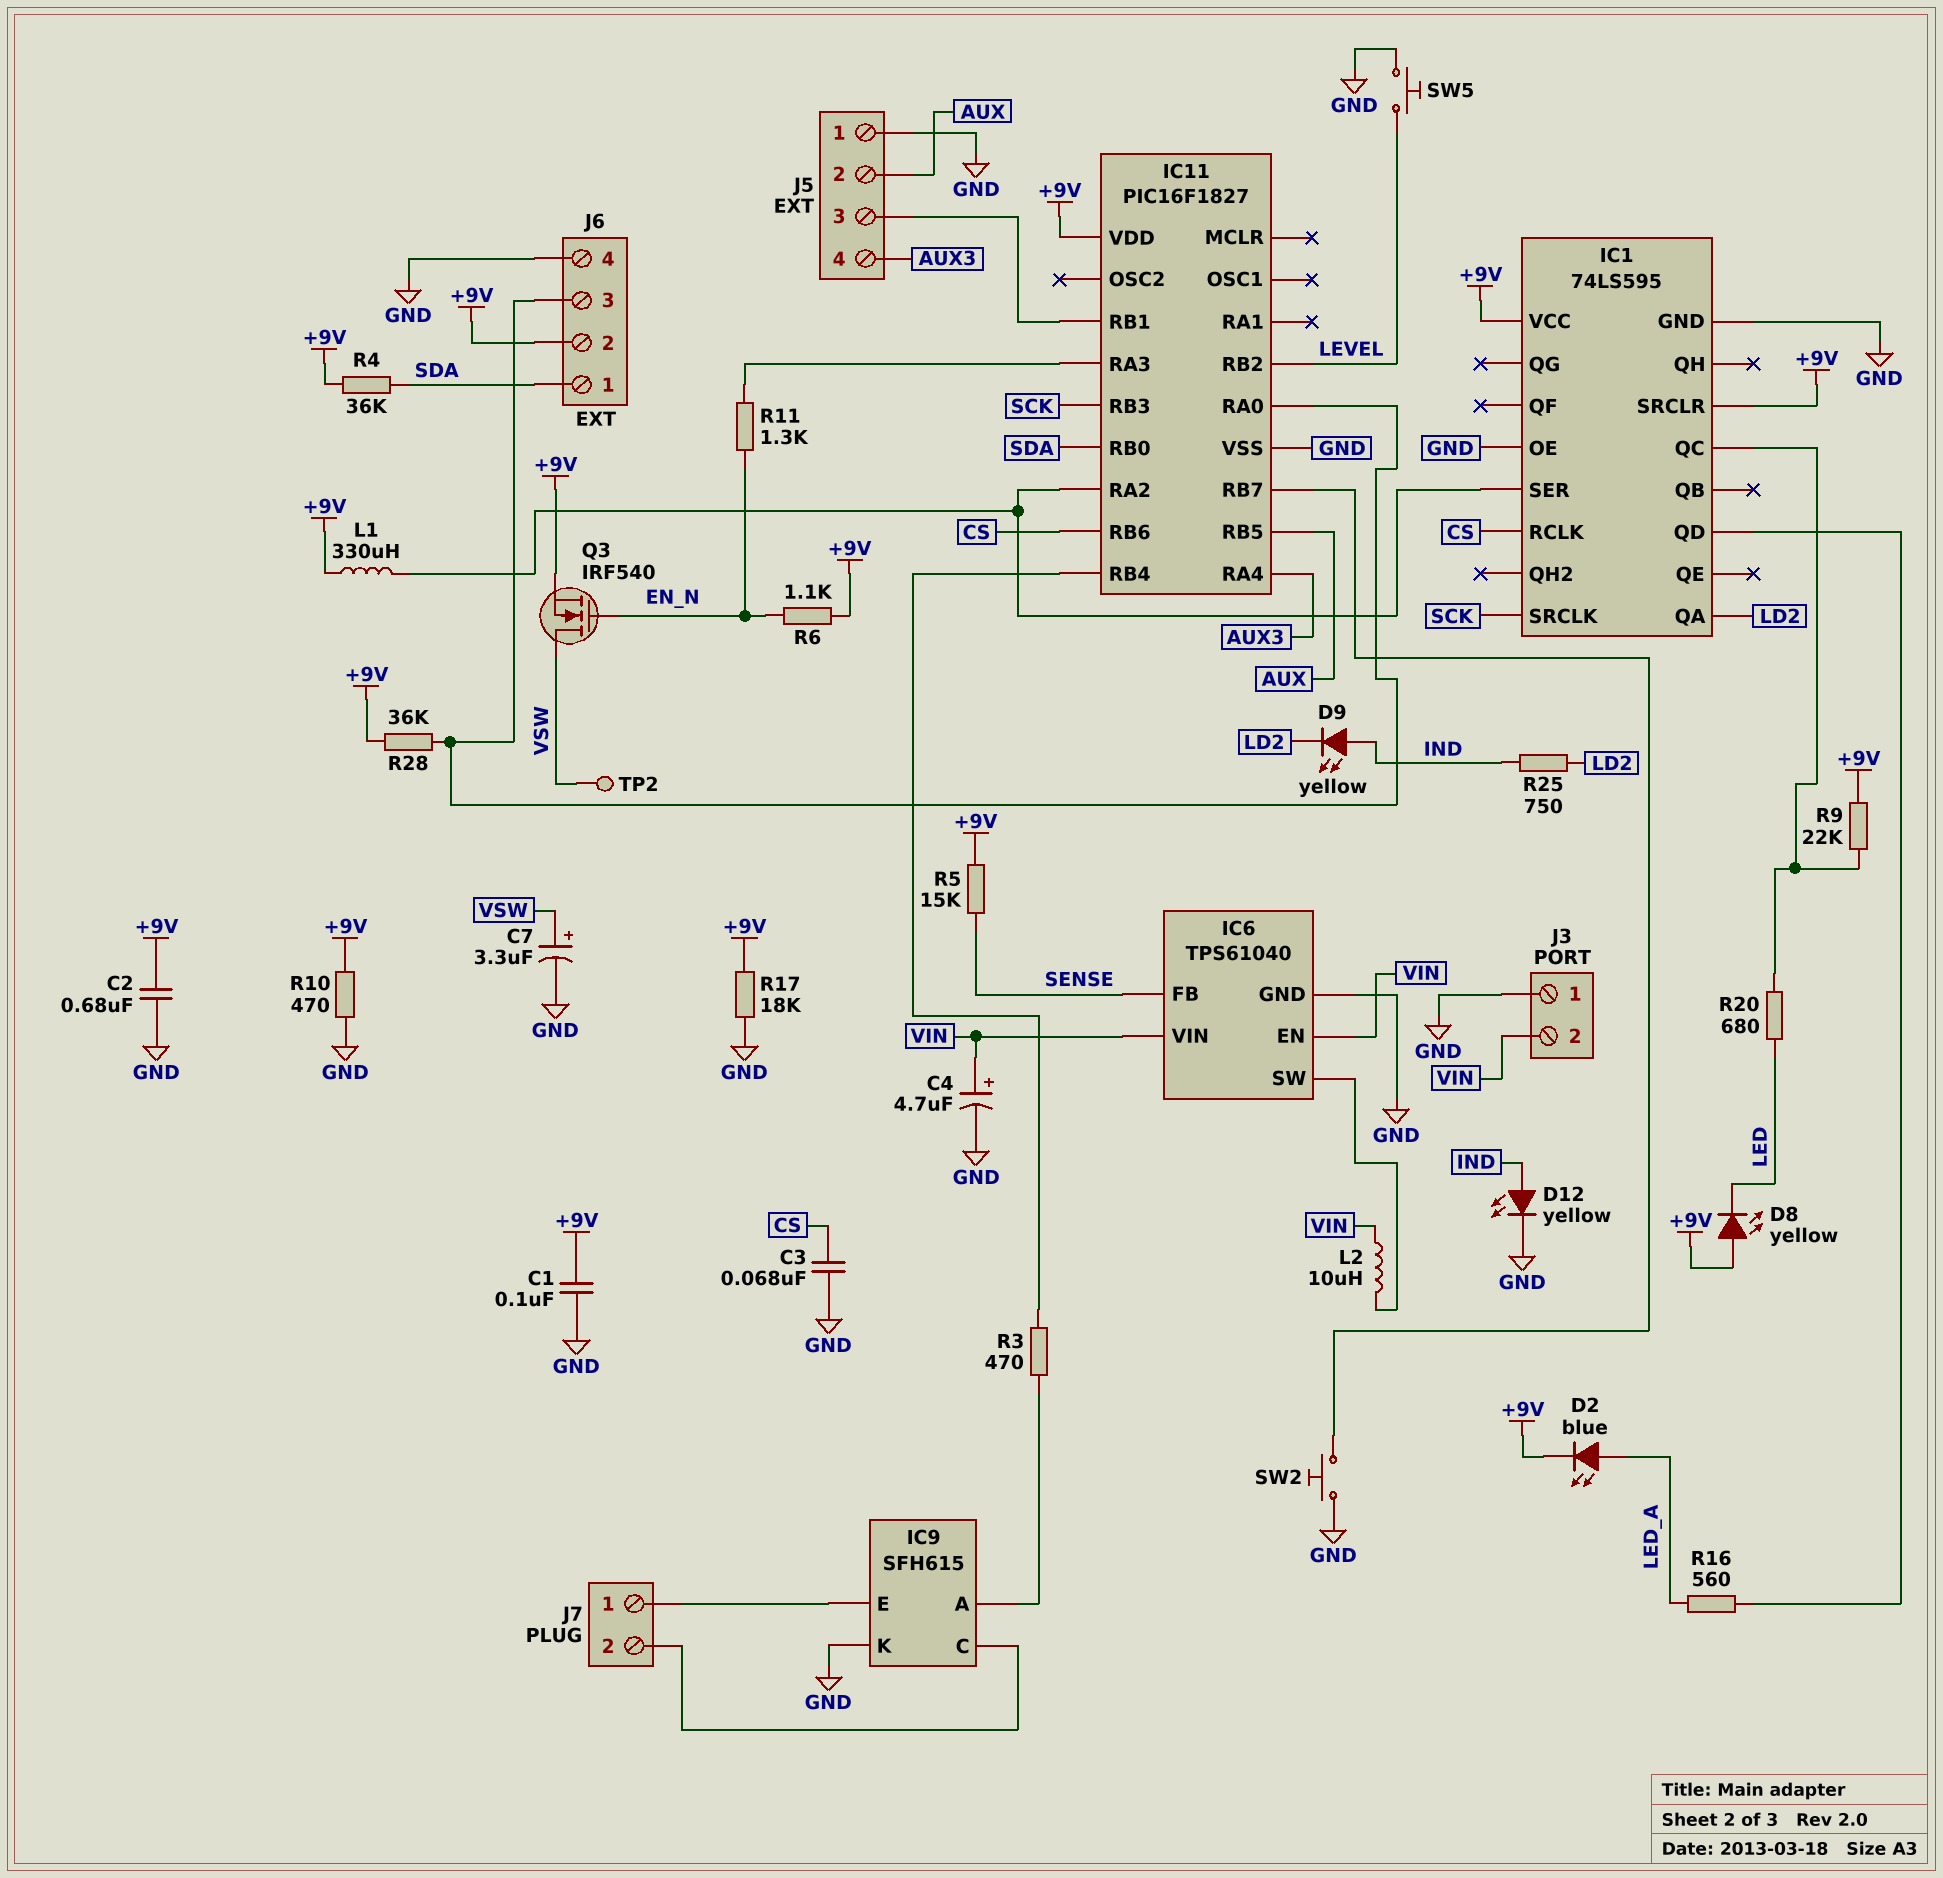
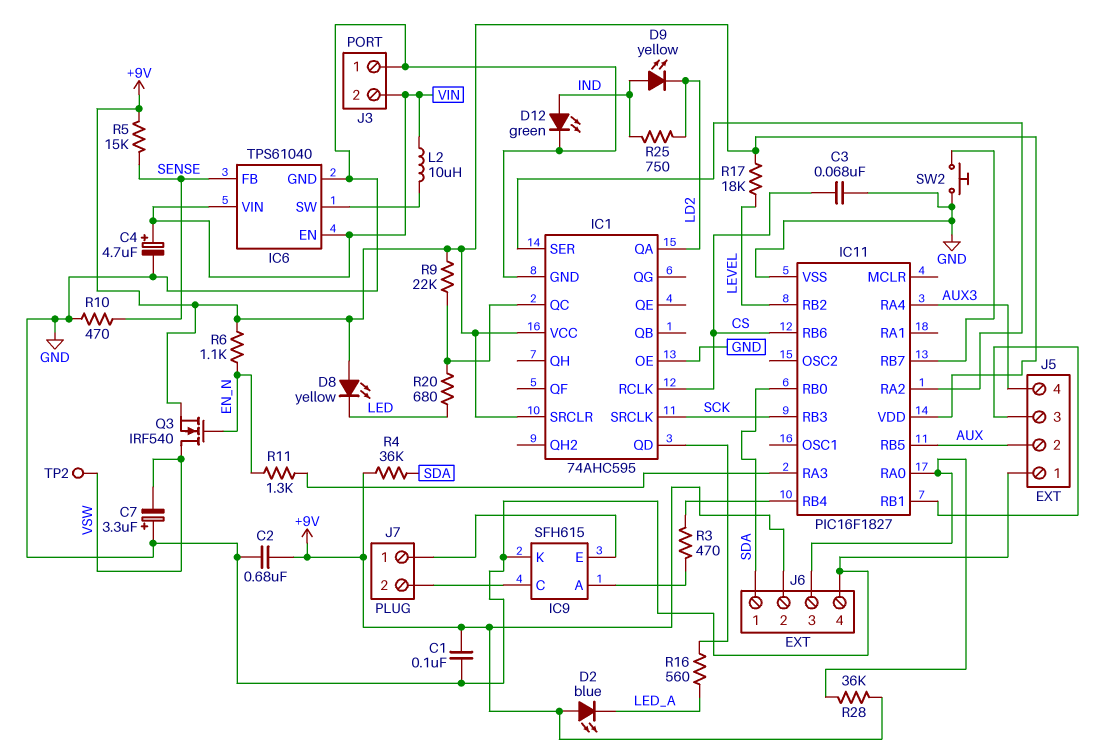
C7: 3.3uF (plus VSW, minus GND) -> 3.3uF (plus GND, minus VSW)
D2: LED blue (A LED_A, K +9V) -> LED blue (A +9V, K LED_A)
D12: LED yellow (A IND, K GND) -> LED green (A IND, K GND)
IC1: 74LS595 -> 74AHC595
L1: 330uH (+9V, IC1/SER) -> none
R10: 470 (+9V, GND) -> 470 (GND, SENSE)
R17: 18k (+9V, GND) -> 18k (+9V, LEVEL)
SW5: button (GND, LEVEL) -> none

